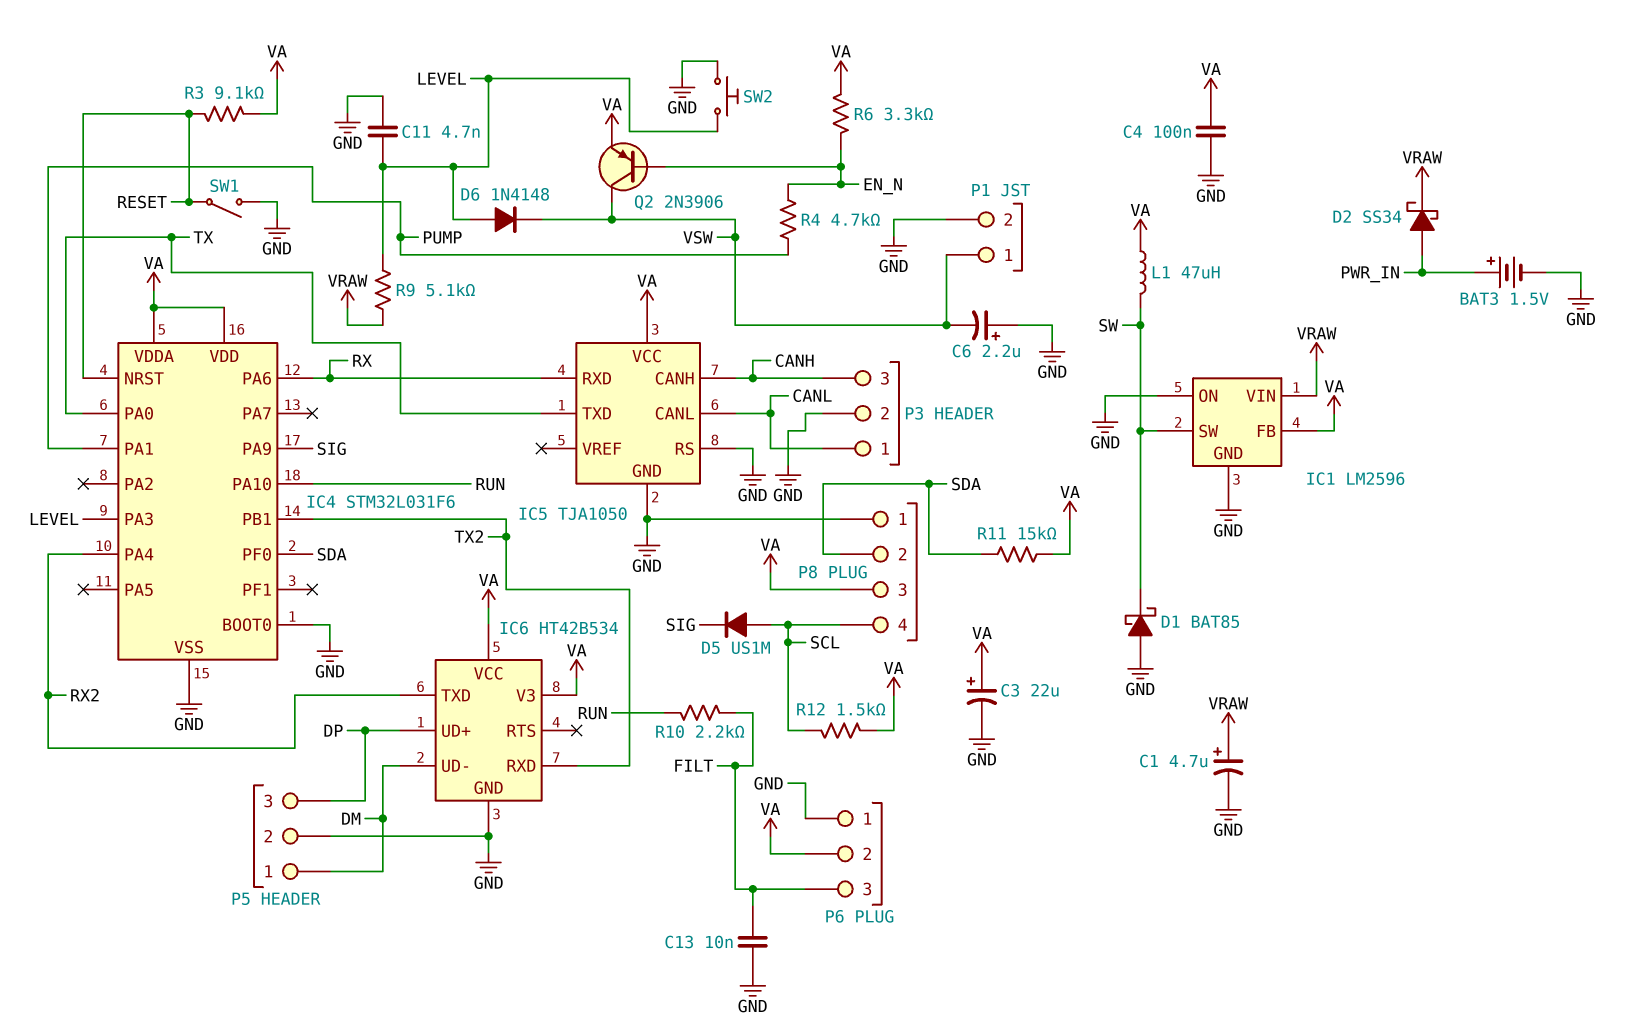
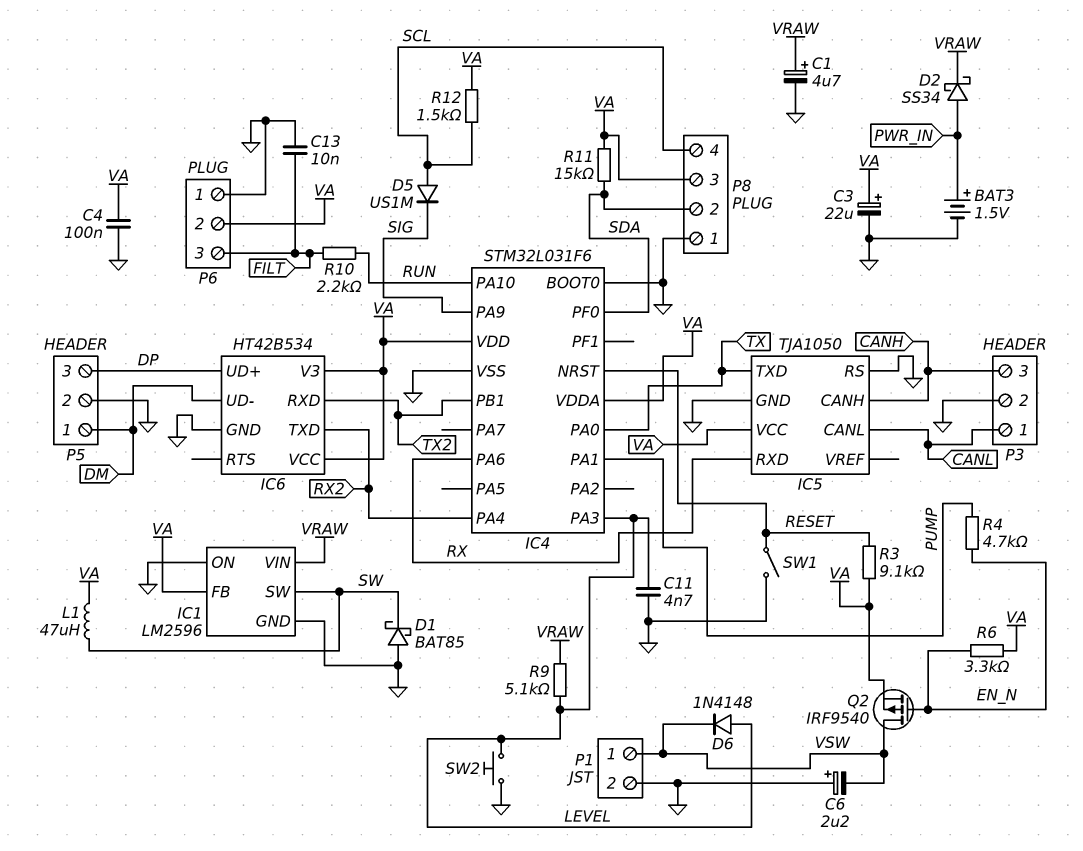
Q2: PNP 2N3906 (B EN_N, C VSW, E VA) -> PMOS IRF9540 (G EN_N, D VSW, S VA)

